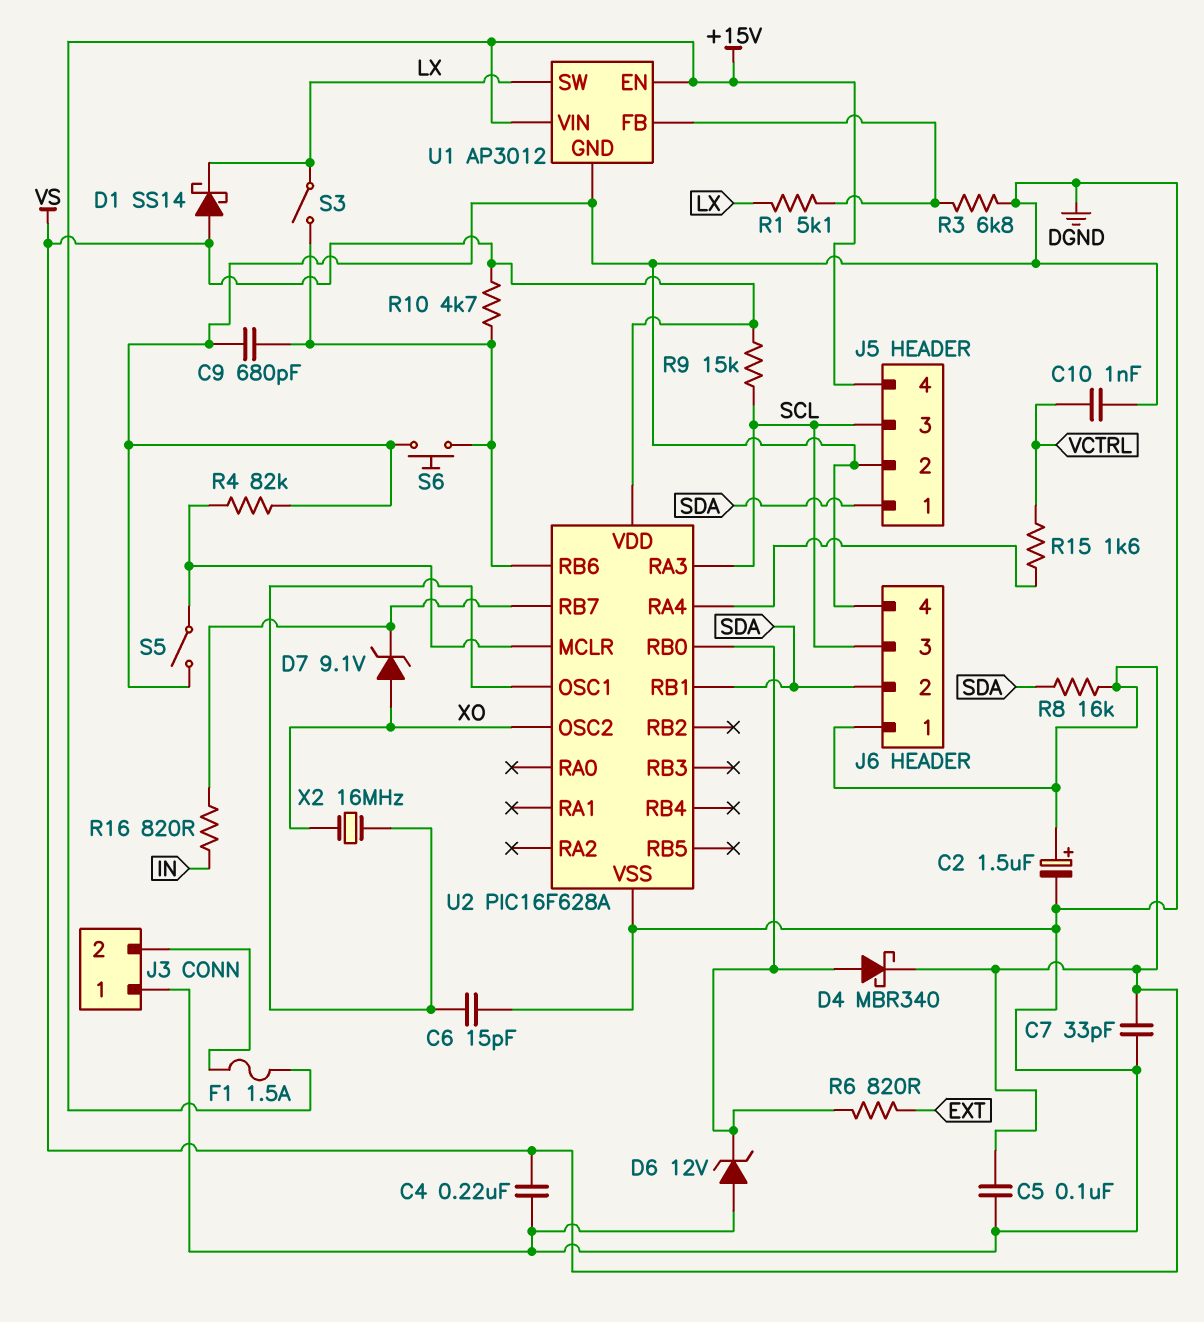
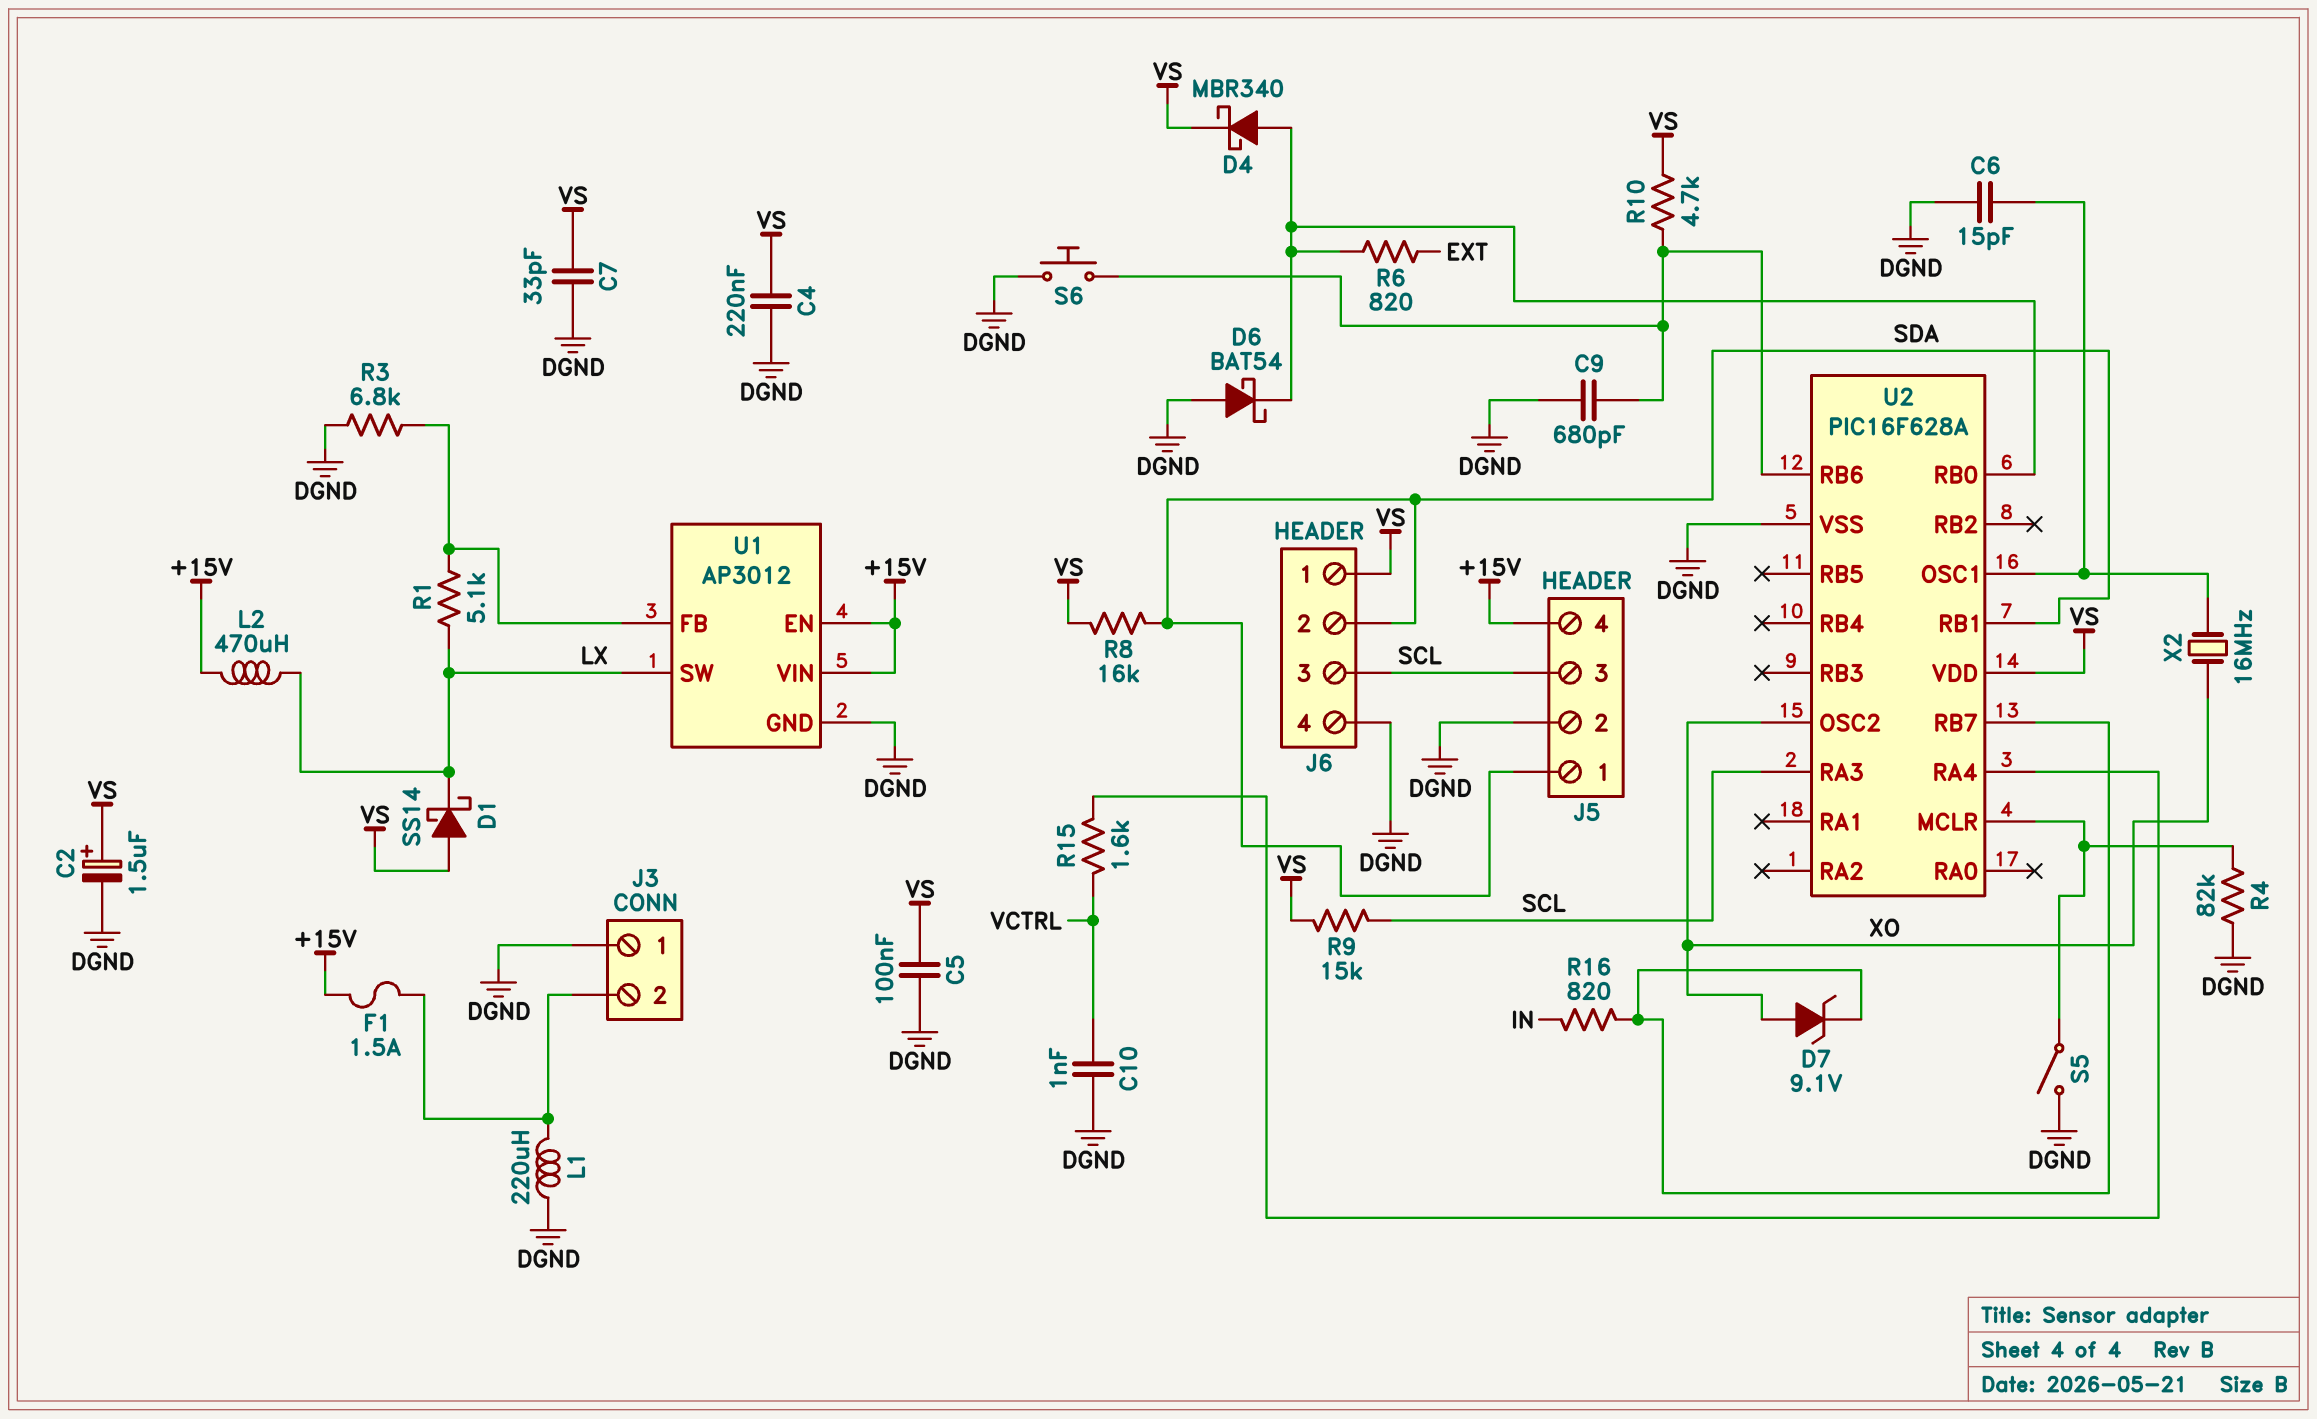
D6: zener 12V (A DGND, K U2/RB0) -> schottky BAT54 (A DGND, K U2/RB0)
L1: none -> 220uH (DGND, J3/2)
L2: none -> 470uH (+15V, LX)
S3: switch (LX, U2/RB6) -> none

